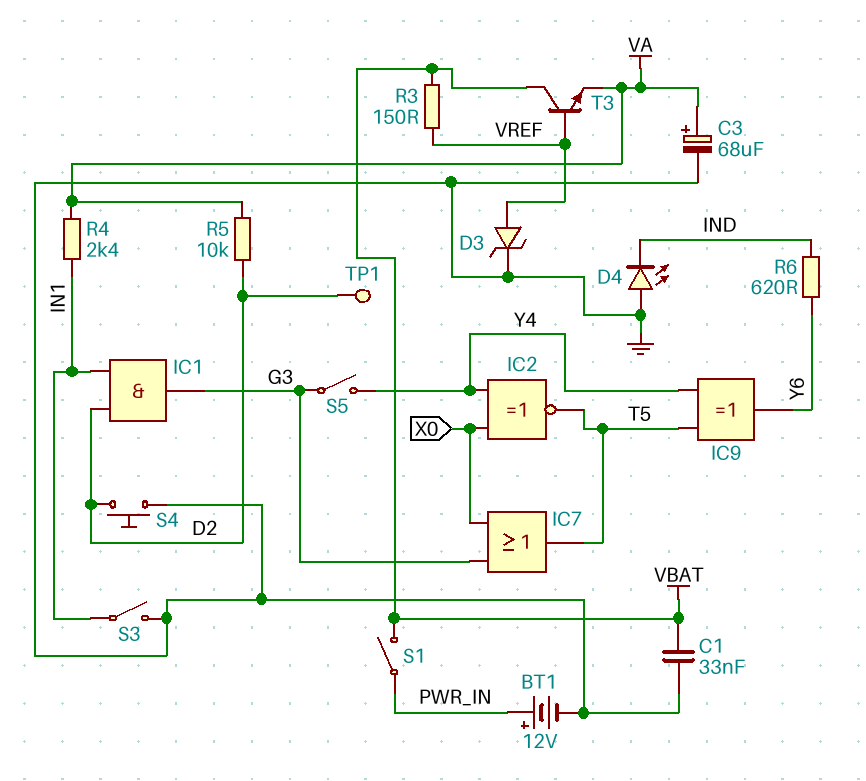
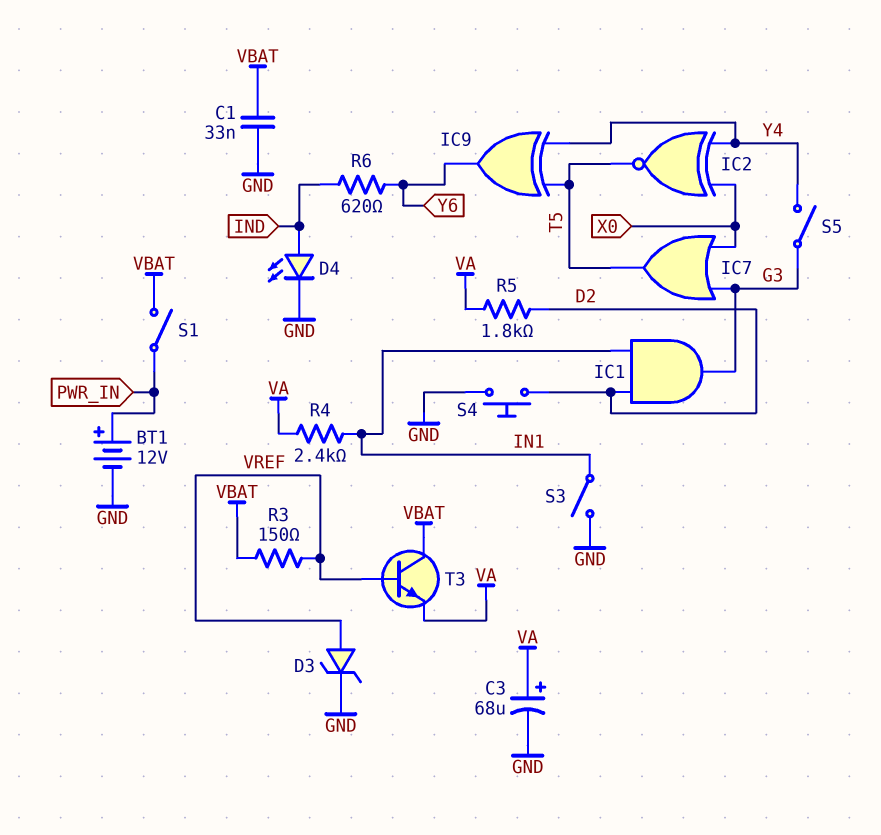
D4: LED (A GND, K IND) -> LED (A IND, K GND)
R5: 10k (D2, VA) -> 1.8k (D2, VA)
TP1: test point (D2) -> none

